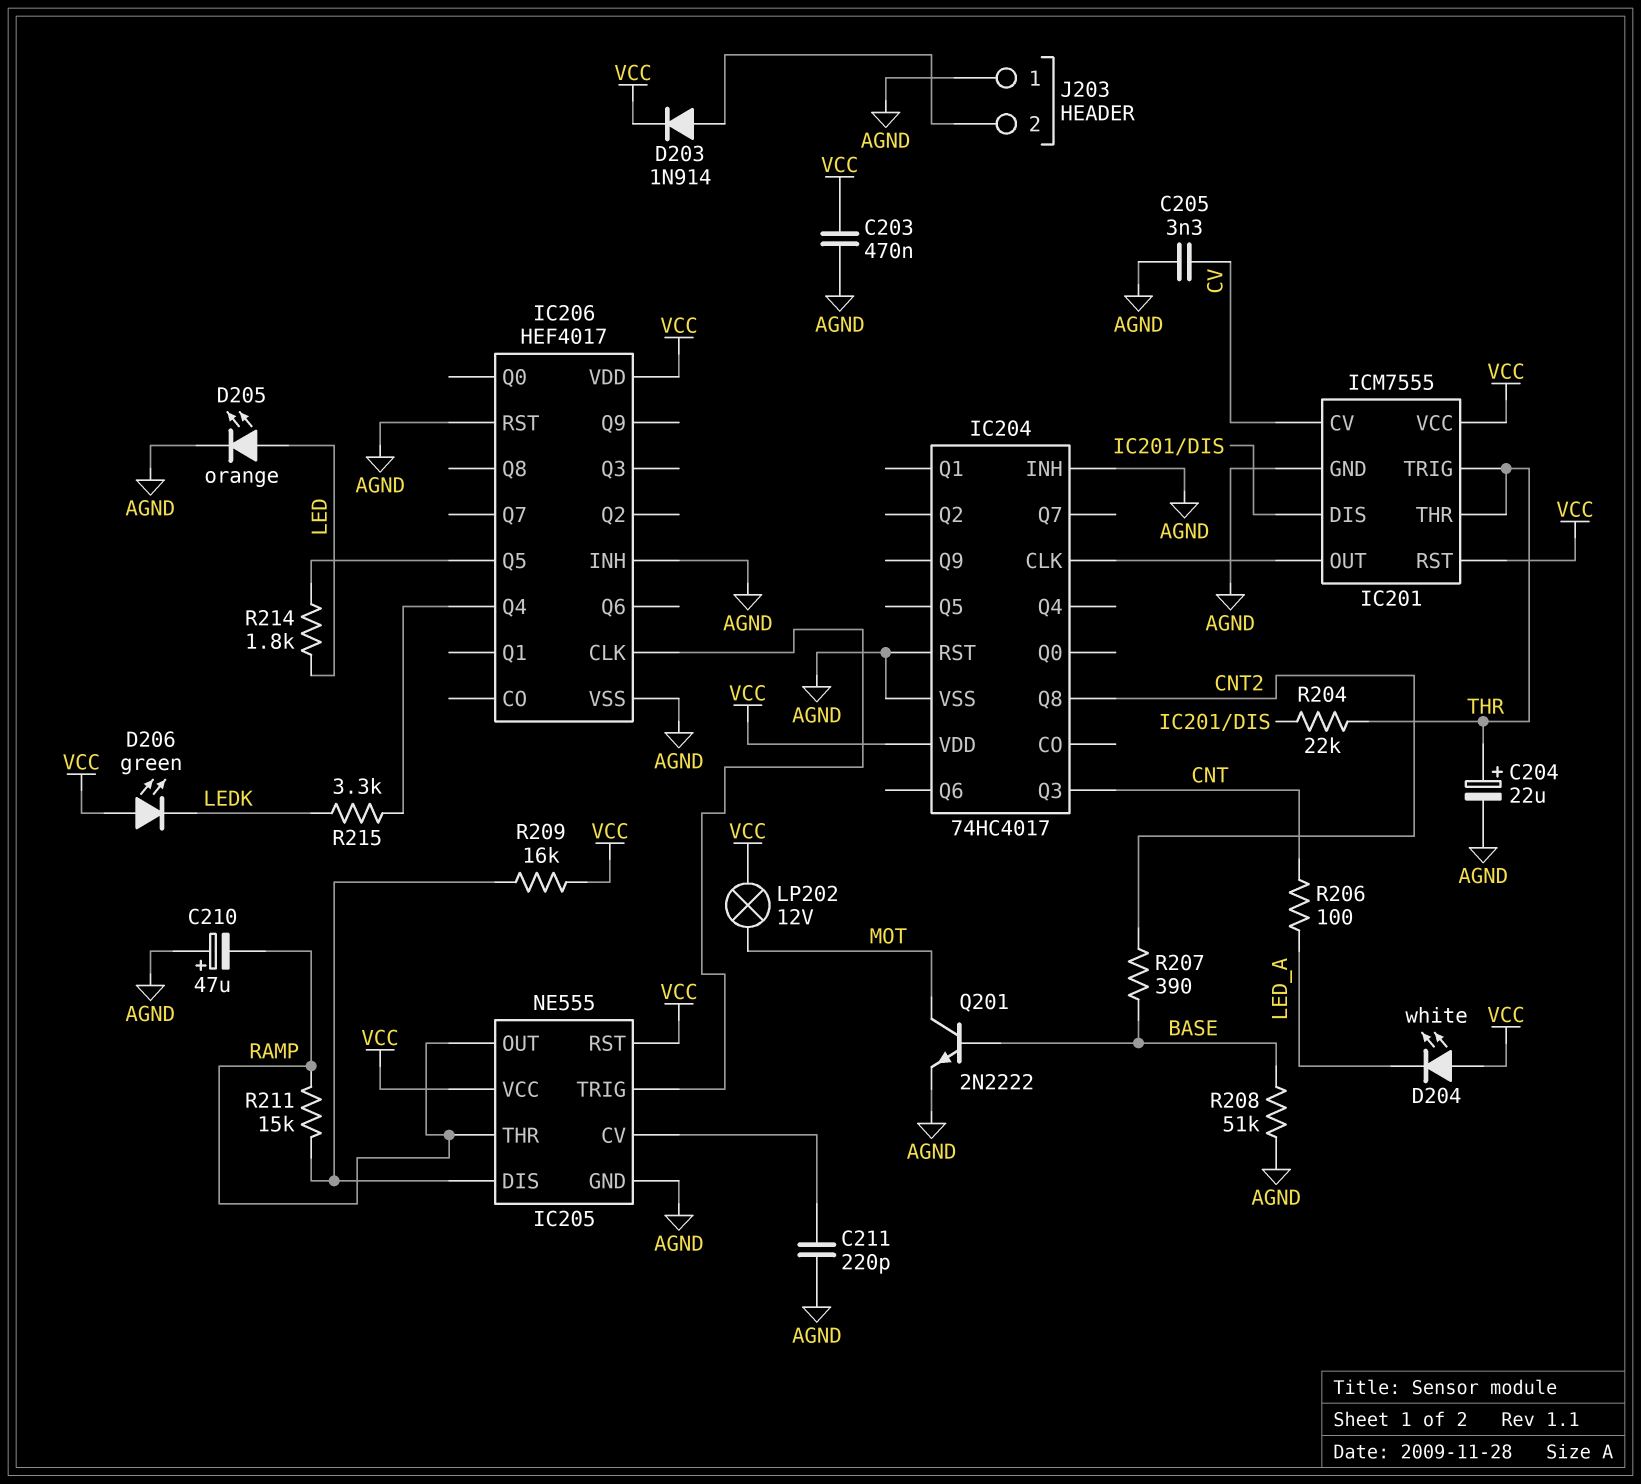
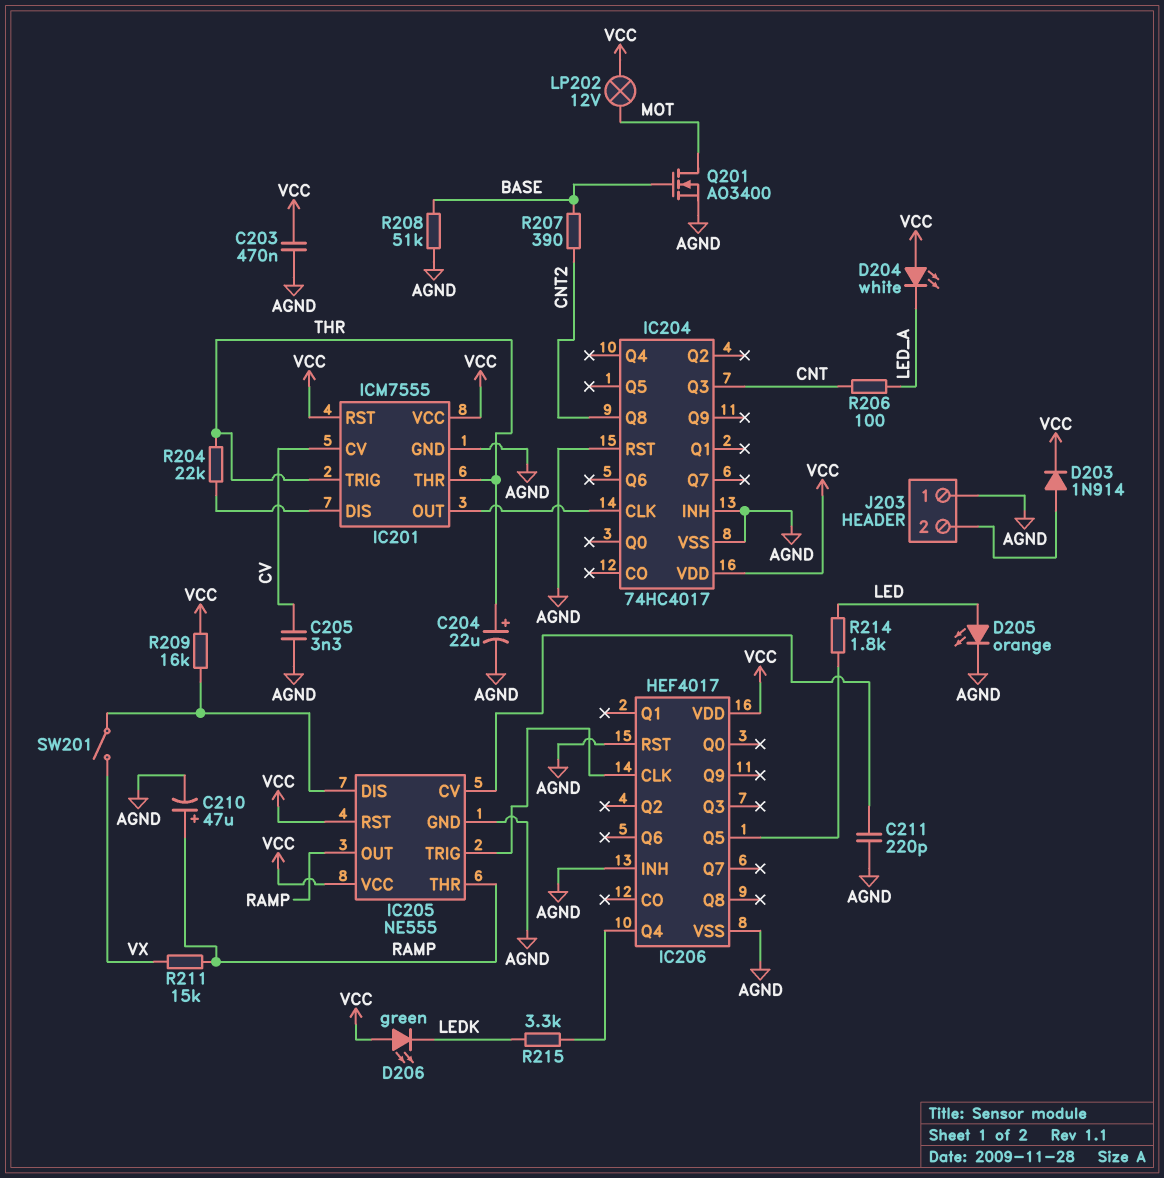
C210: 47uF (plus AGND, minus RAMP) -> 47uF (plus RAMP, minus AGND)
Q201: NPN 2N2222 (B BASE, C MOT, E AGND) -> NMOS AO3400 (G BASE, D MOT, S AGND)
R211: 15k (IC205/DIS, RAMP) -> 15k (RAMP, VX)
SW201: none -> switch (IC205/DIS, VX)

